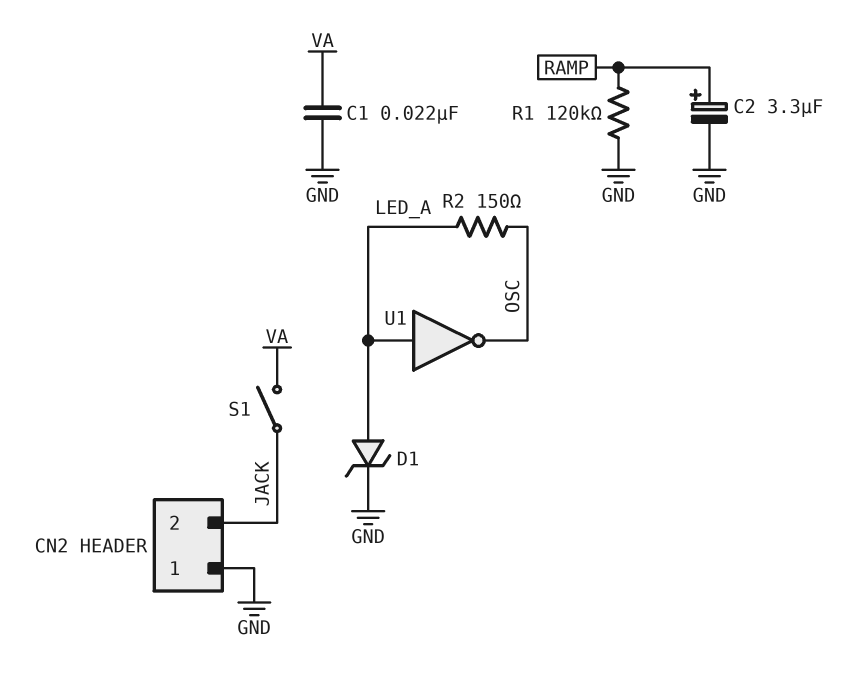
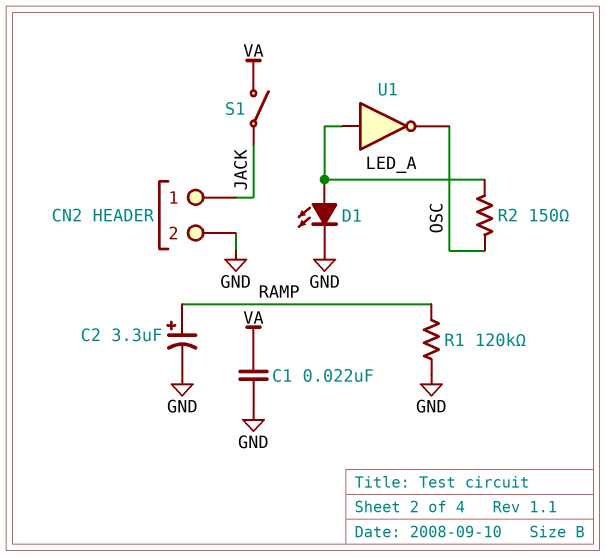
CN2 pin 1: GND -> JACK
CN2 pin 2: JACK -> GND
D1: zener (A LED_A, K GND) -> LED (A LED_A, K GND)

